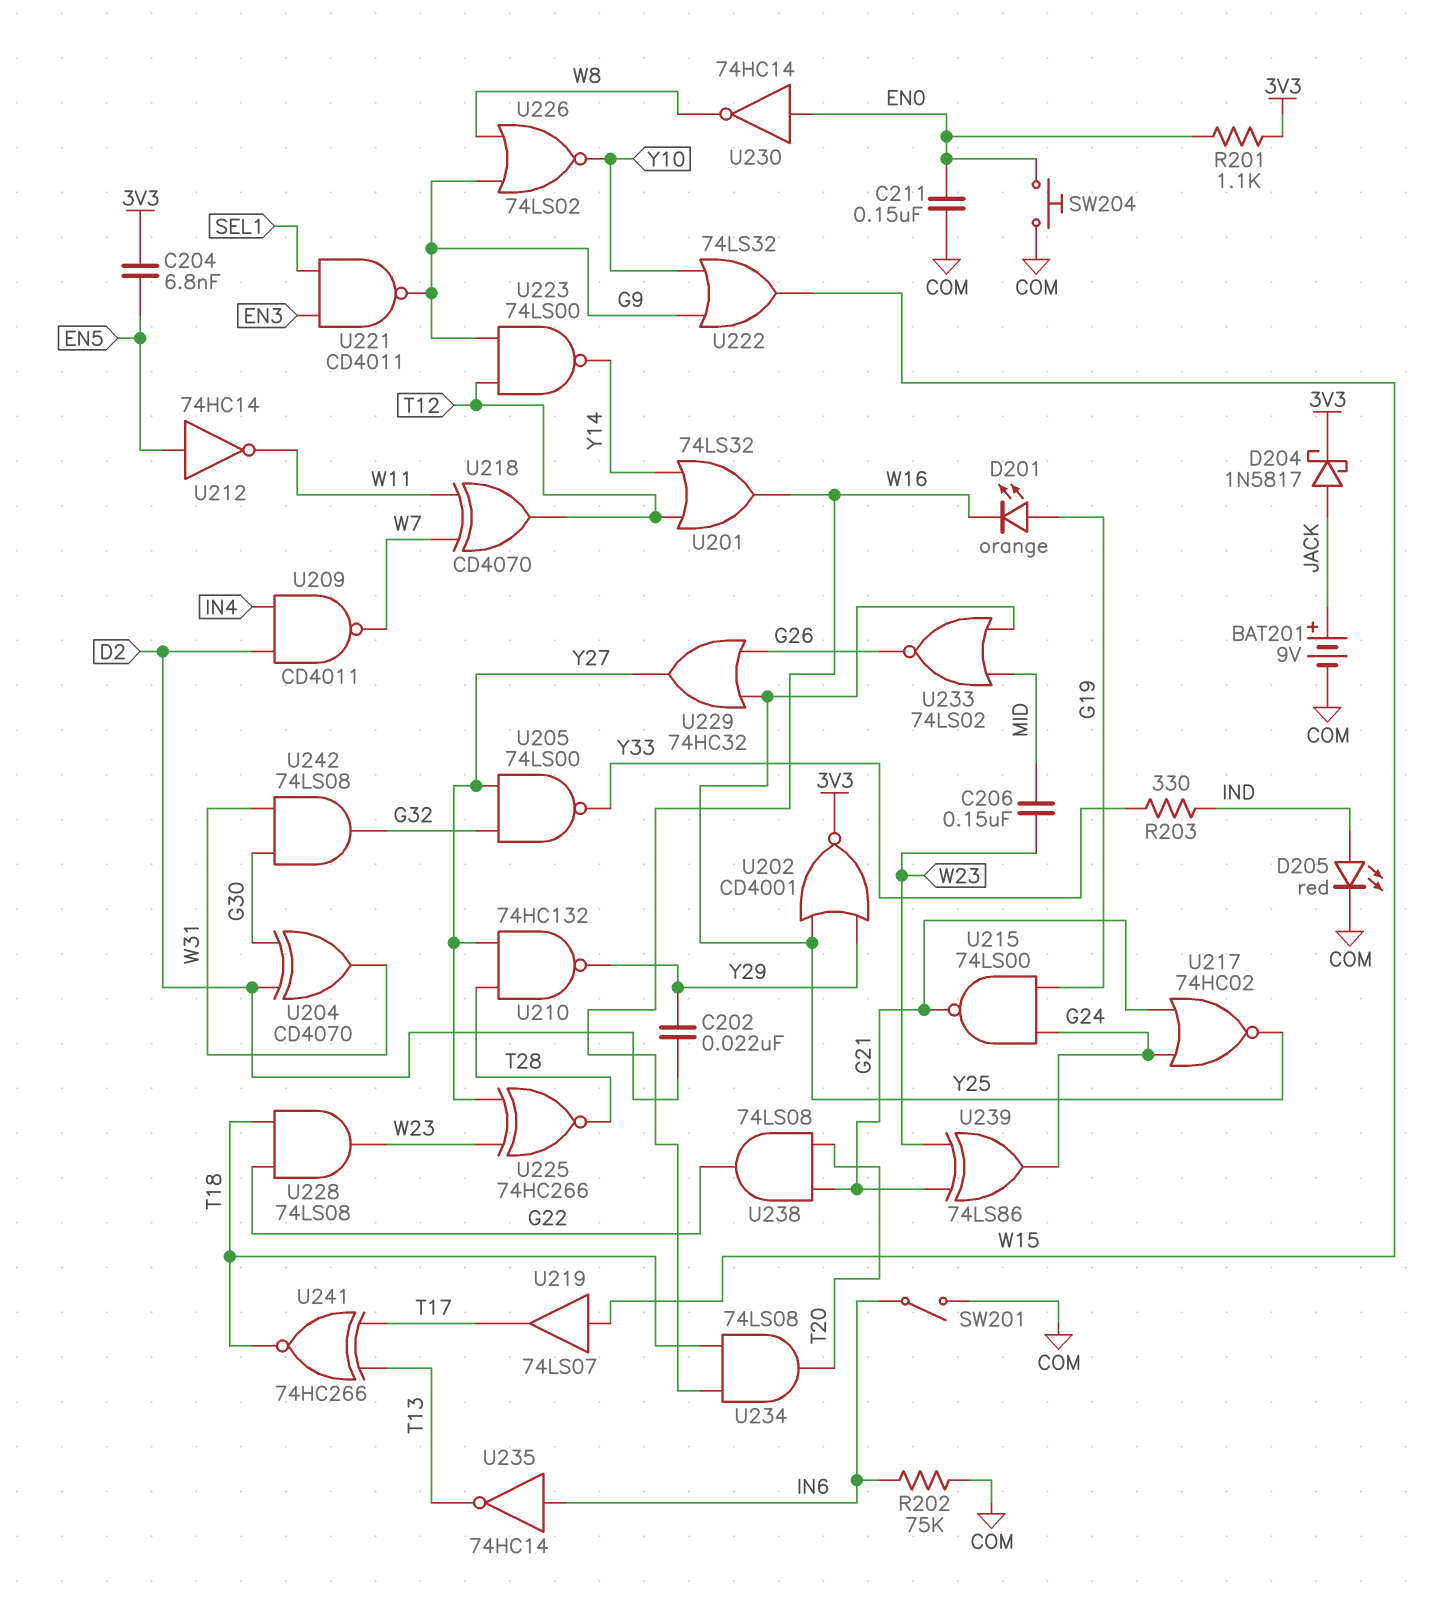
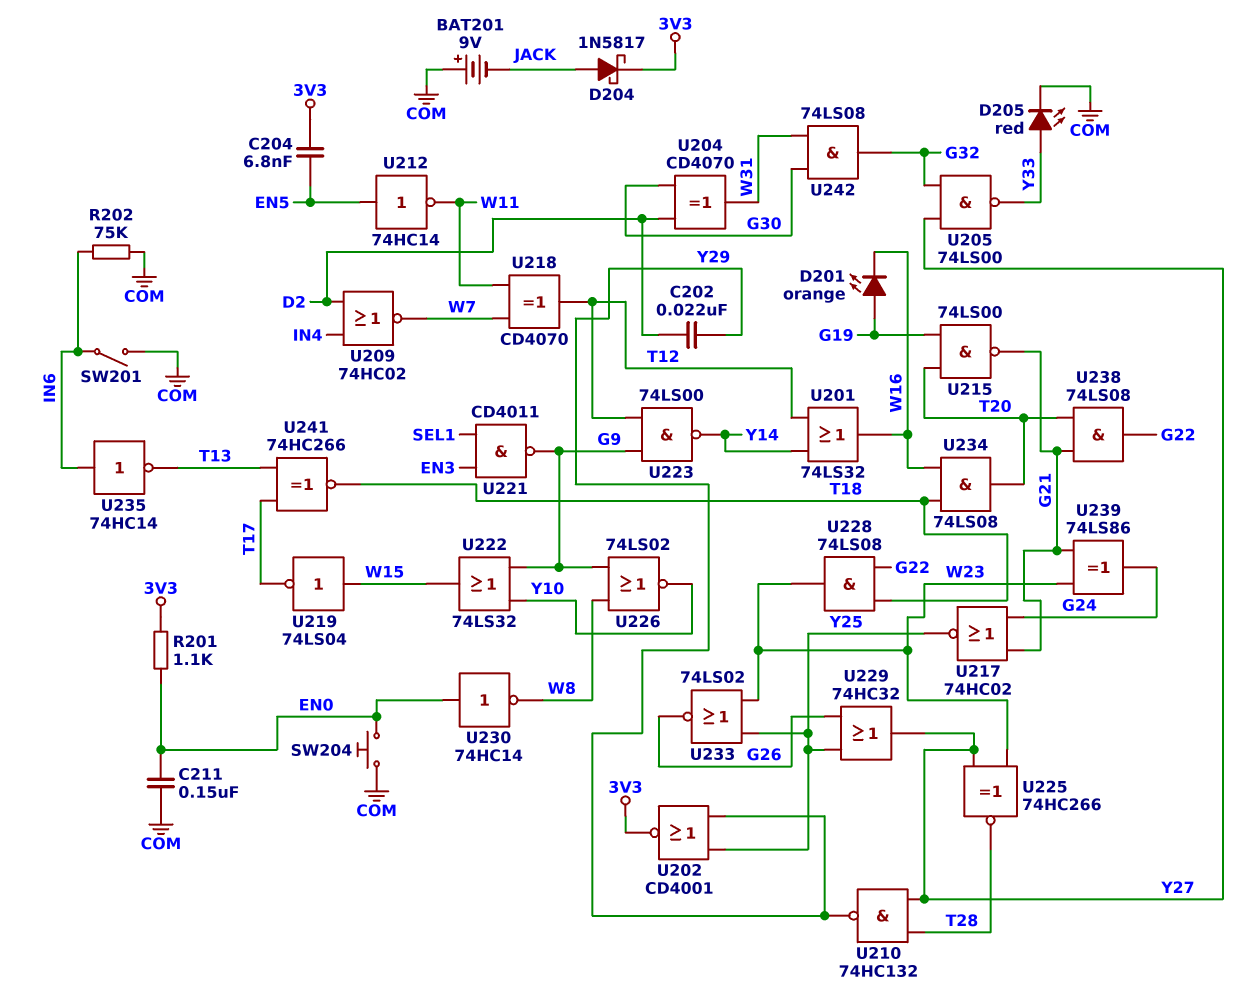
BAT201: 9V (plus JACK, minus COM) -> 9V (plus COM, minus JACK)
C206: 150nF (MID, W23) -> none
D205: LED red (A IND, K COM) -> LED red (A Y33, K COM)
R203: 330 (IND, Y33) -> none
U209: NAND CD4011 (in D2, in IN4, out W7) -> NOR 74HC02 (in D2, in IN4, out W7)
U215: NAND 74LS00 (in G19, in G24, out G21) -> NAND 74LS00 (in G19, in T20, out G21)
U219: buffer 74LS07 (in W15, out T17) -> NOT 74LS04 (in W15, out T17)
U233: NOR 74LS02 (in MID, in Y25, out G26) -> NOR 74LS02 (in W23, in Y25, out G26)

